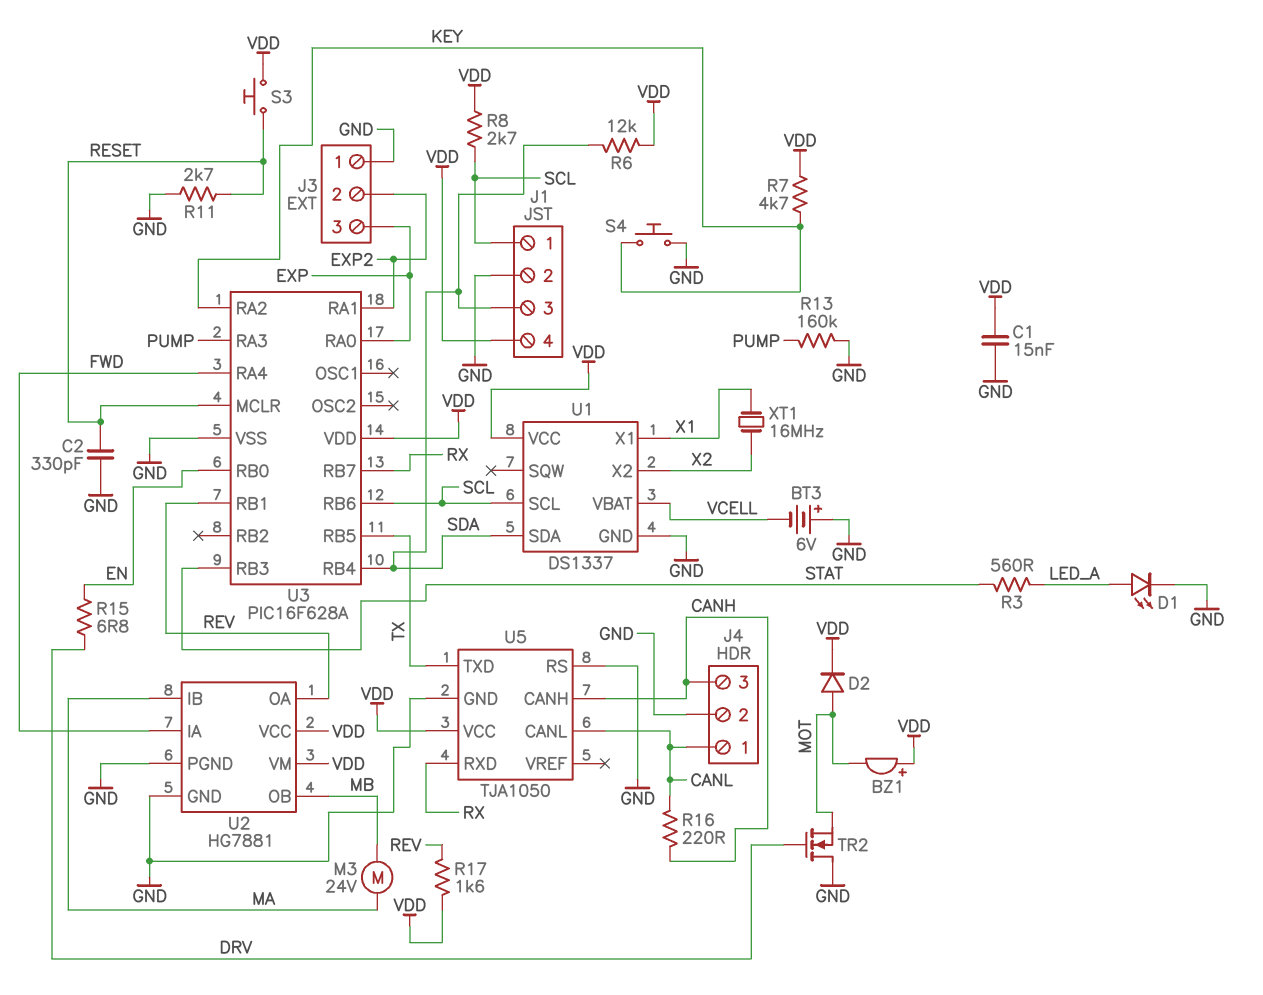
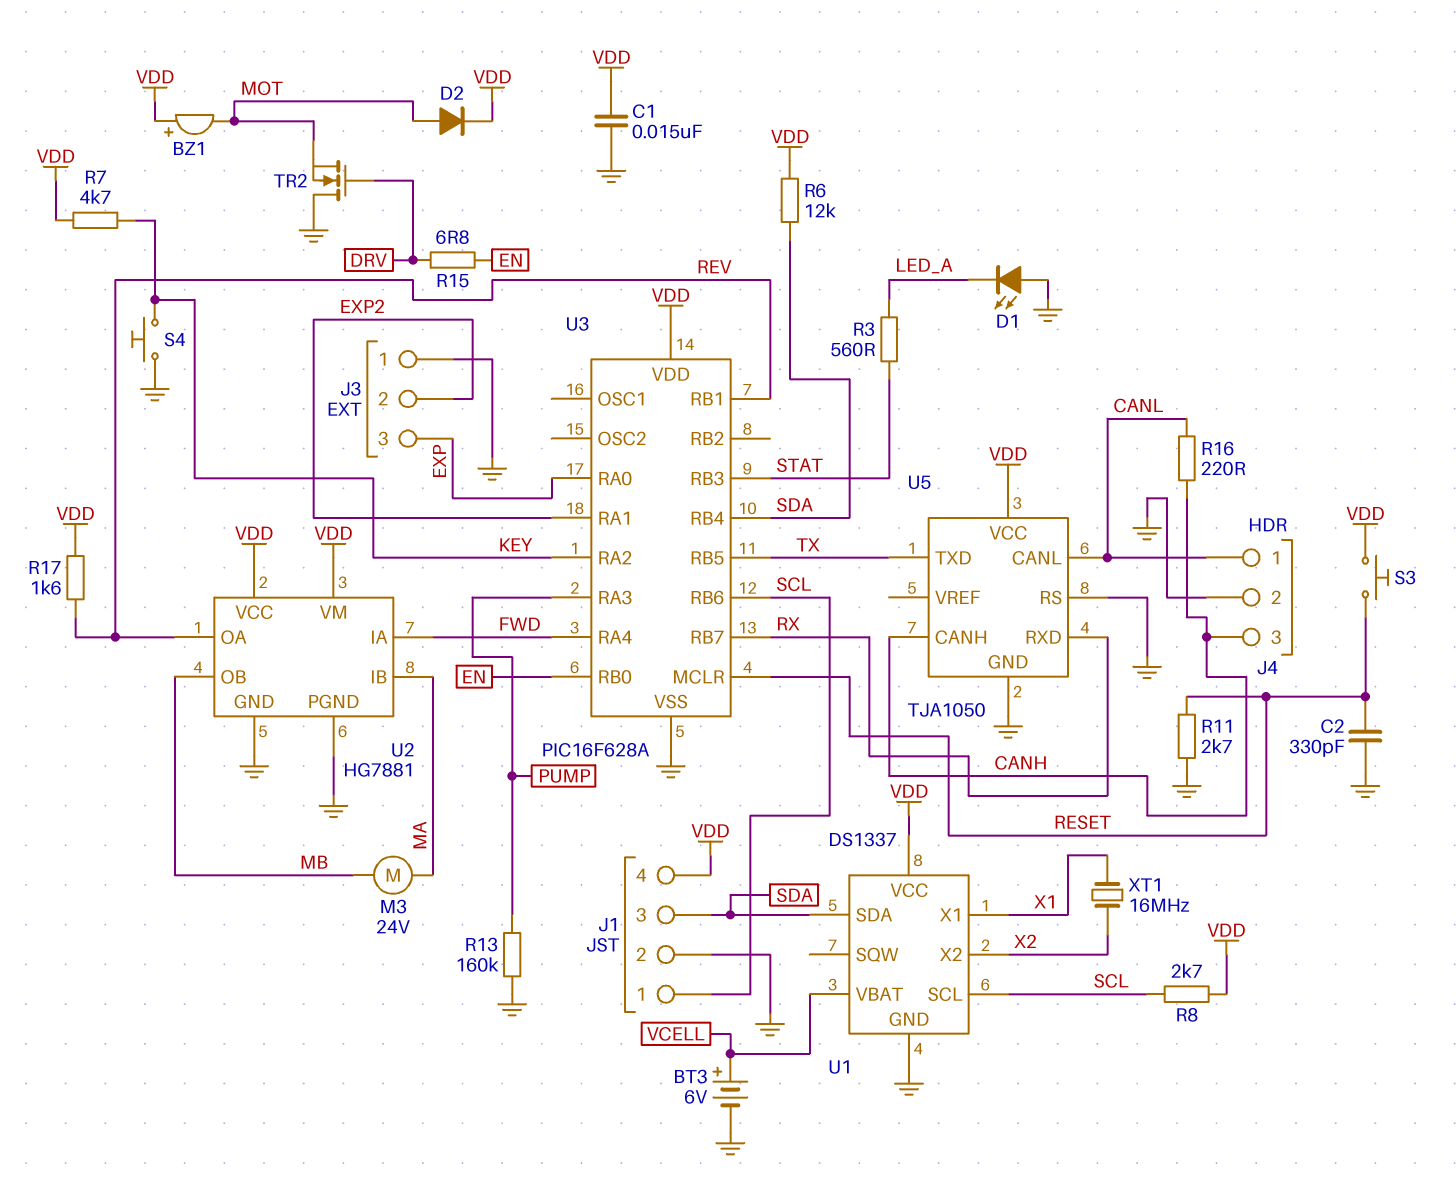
BT3: 6V (plus GND, minus VCELL) -> 6V (plus VCELL, minus GND)
D1: LED (A LED_A, K GND) -> LED (A GND, K LED_A)

